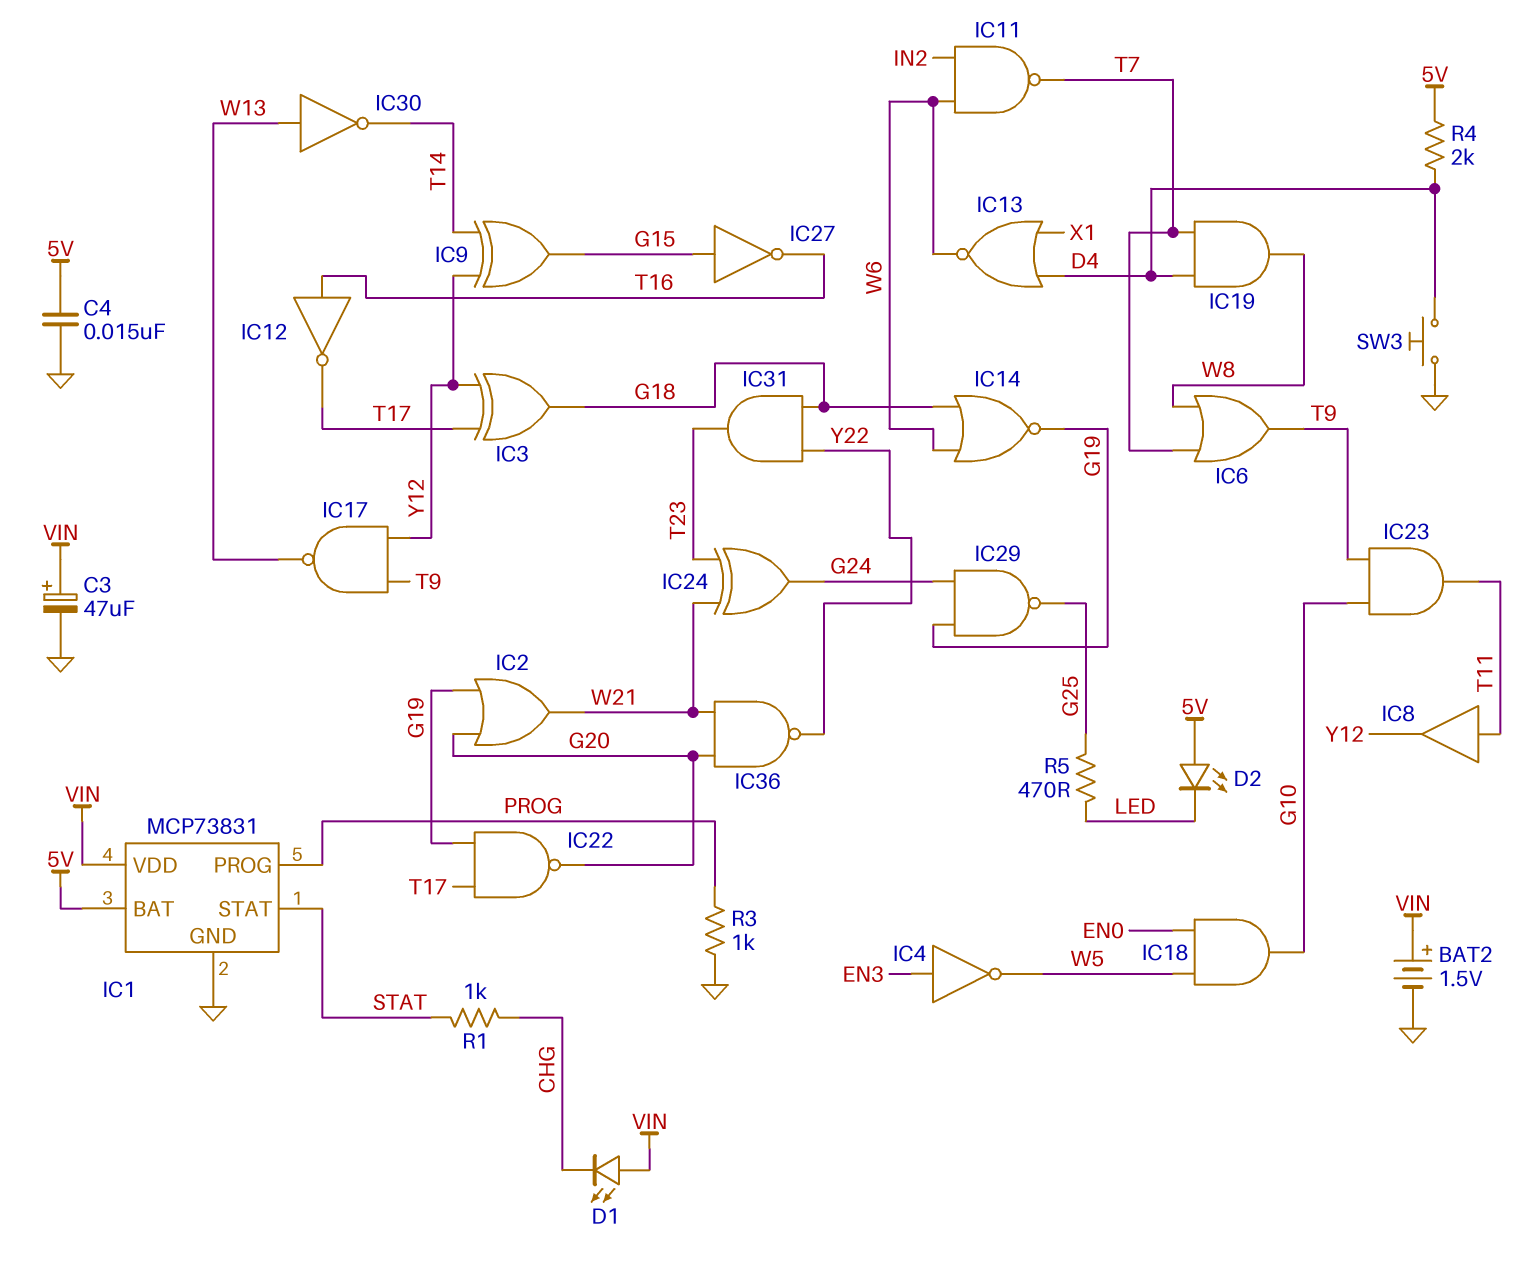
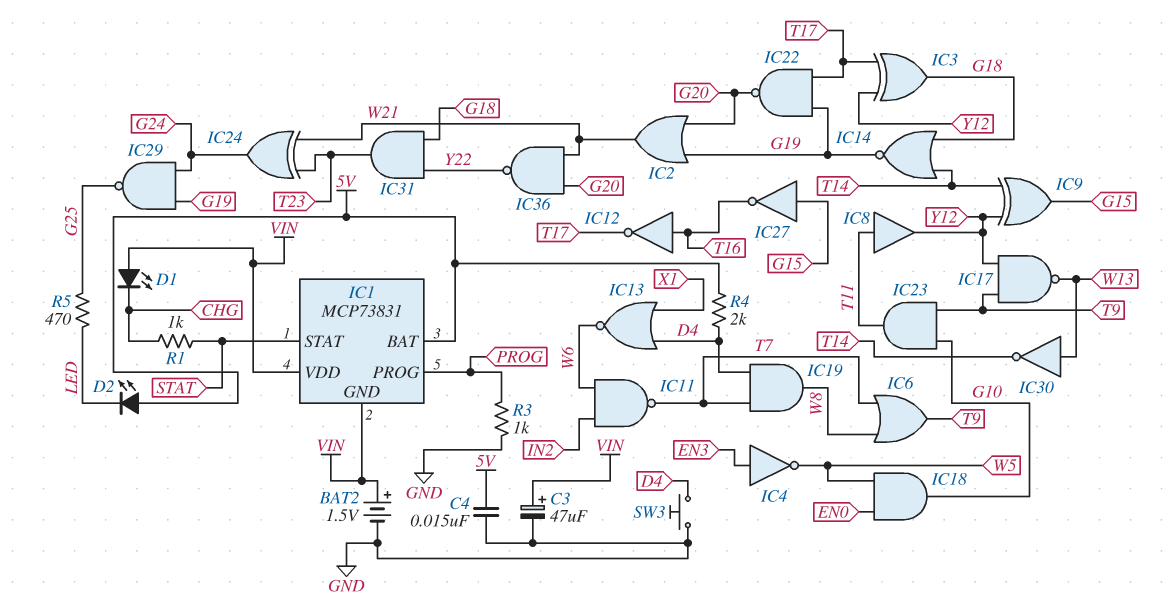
IC1 pin GND: GND -> VIN
IC14: NOR (in G18, in W6, out G19) -> NOR (in G18, in T14, out G19)

